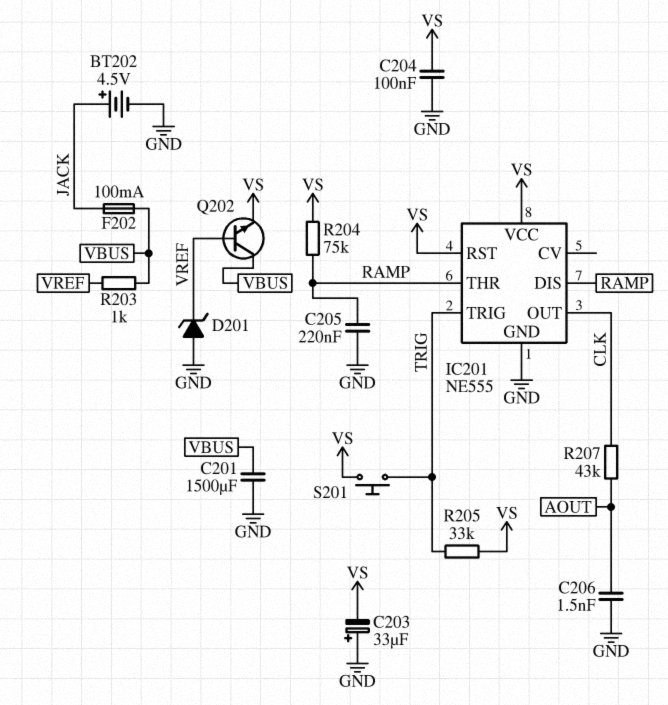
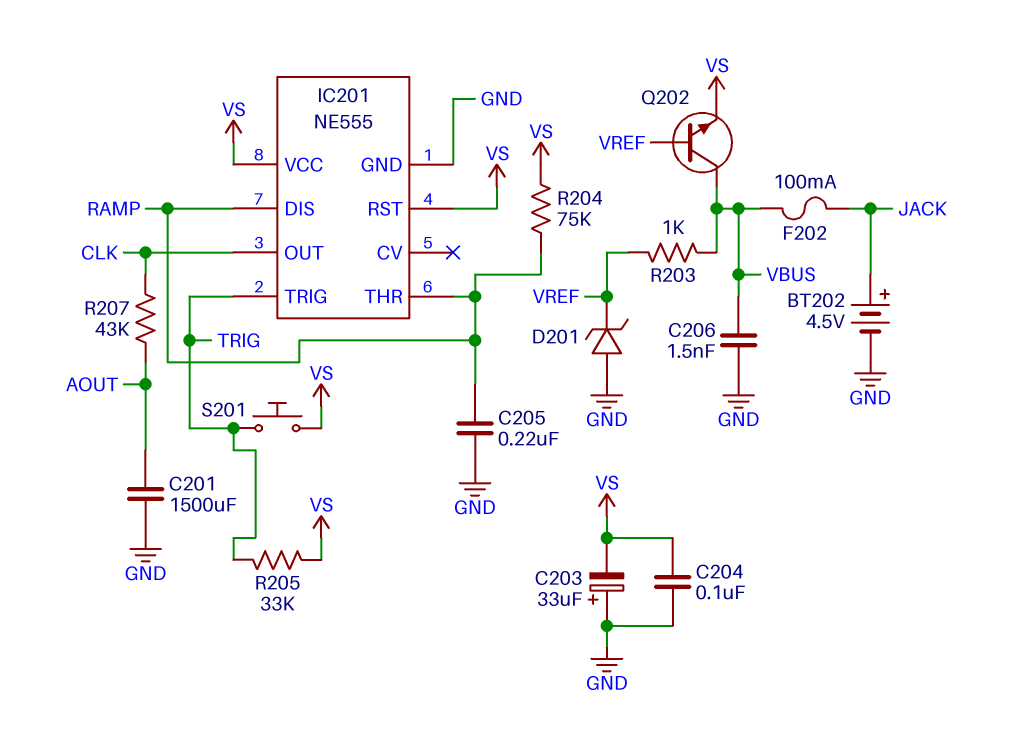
C201: 1500uF (GND, VBUS) -> 1500uF (AOUT, GND)
C206: 1.5nF (AOUT, GND) -> 1.5nF (GND, VBUS)

